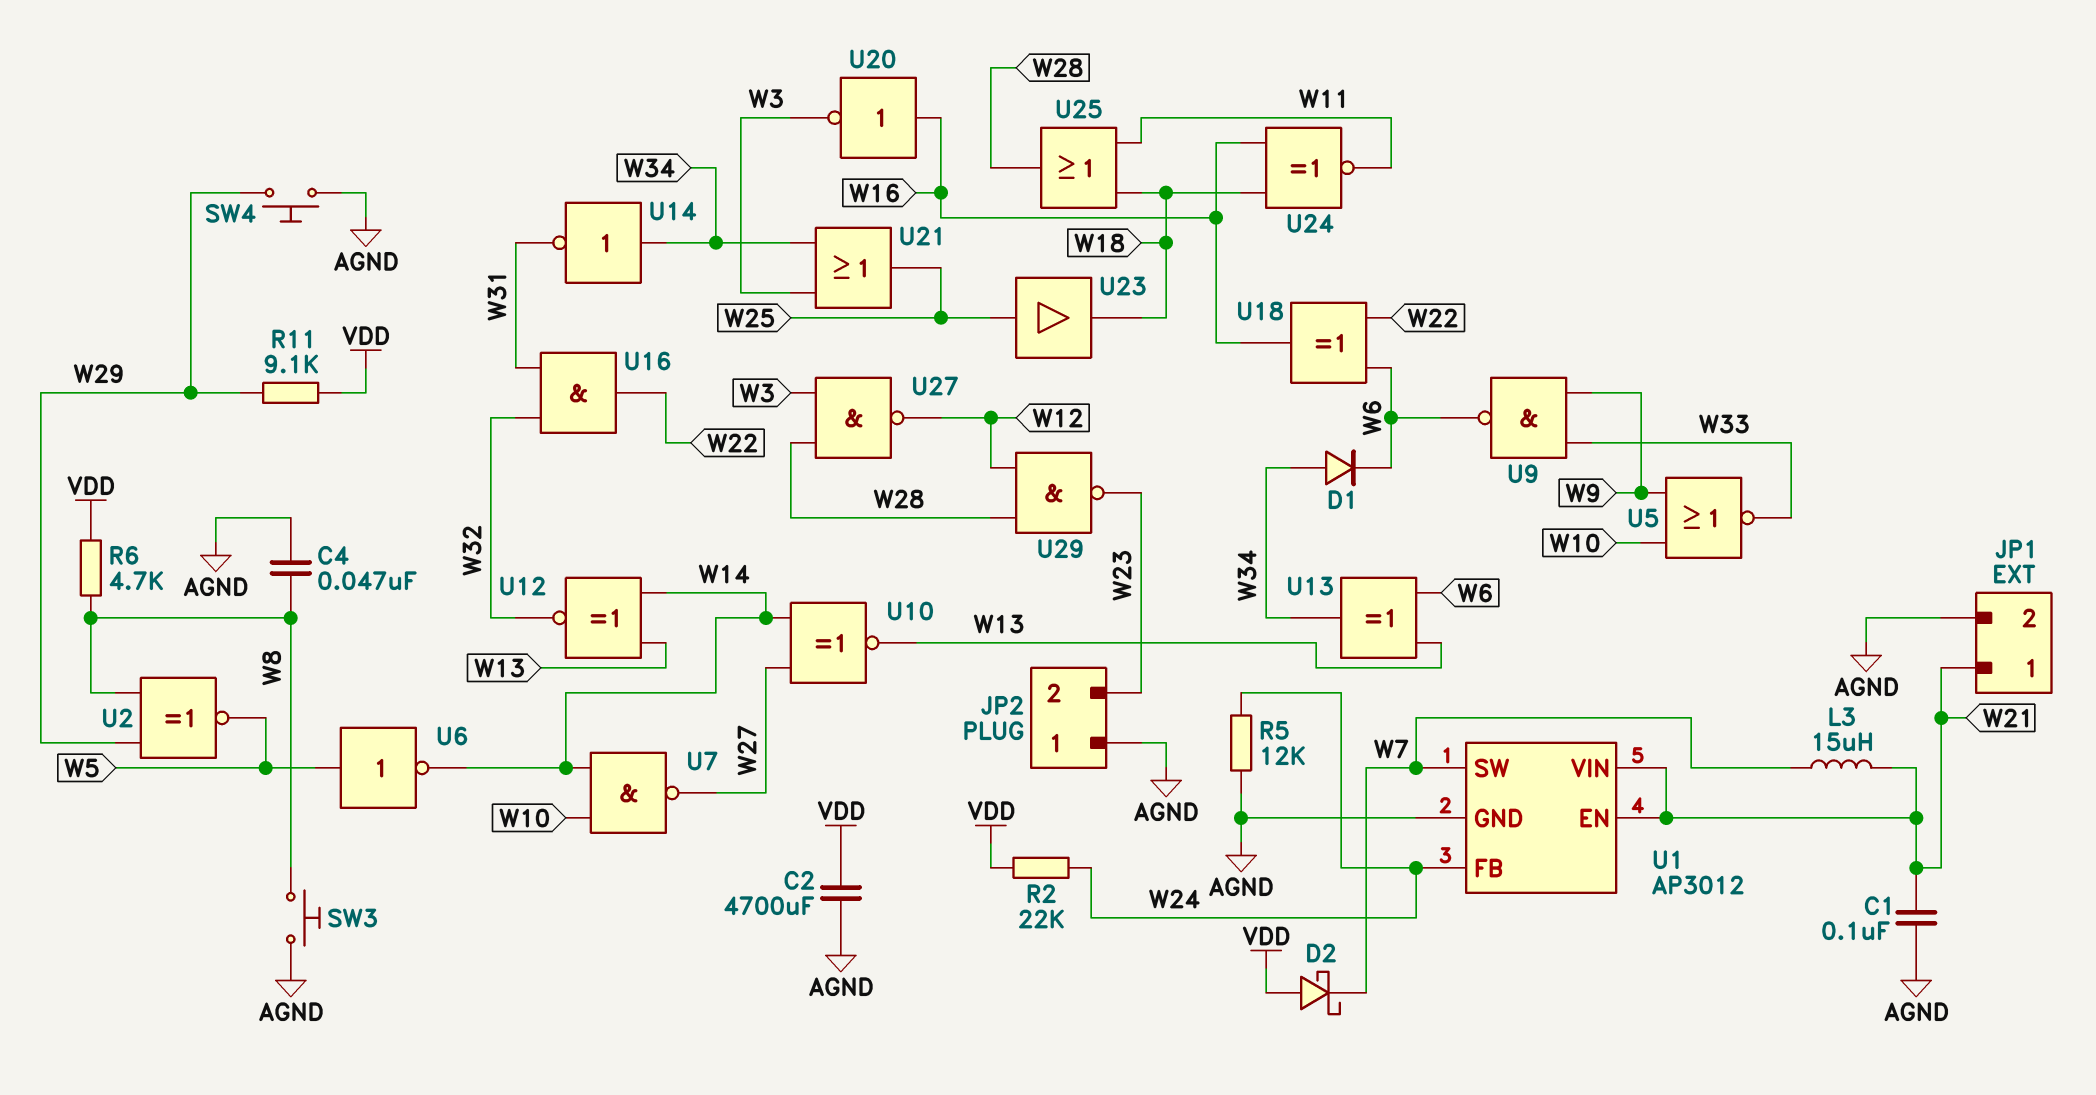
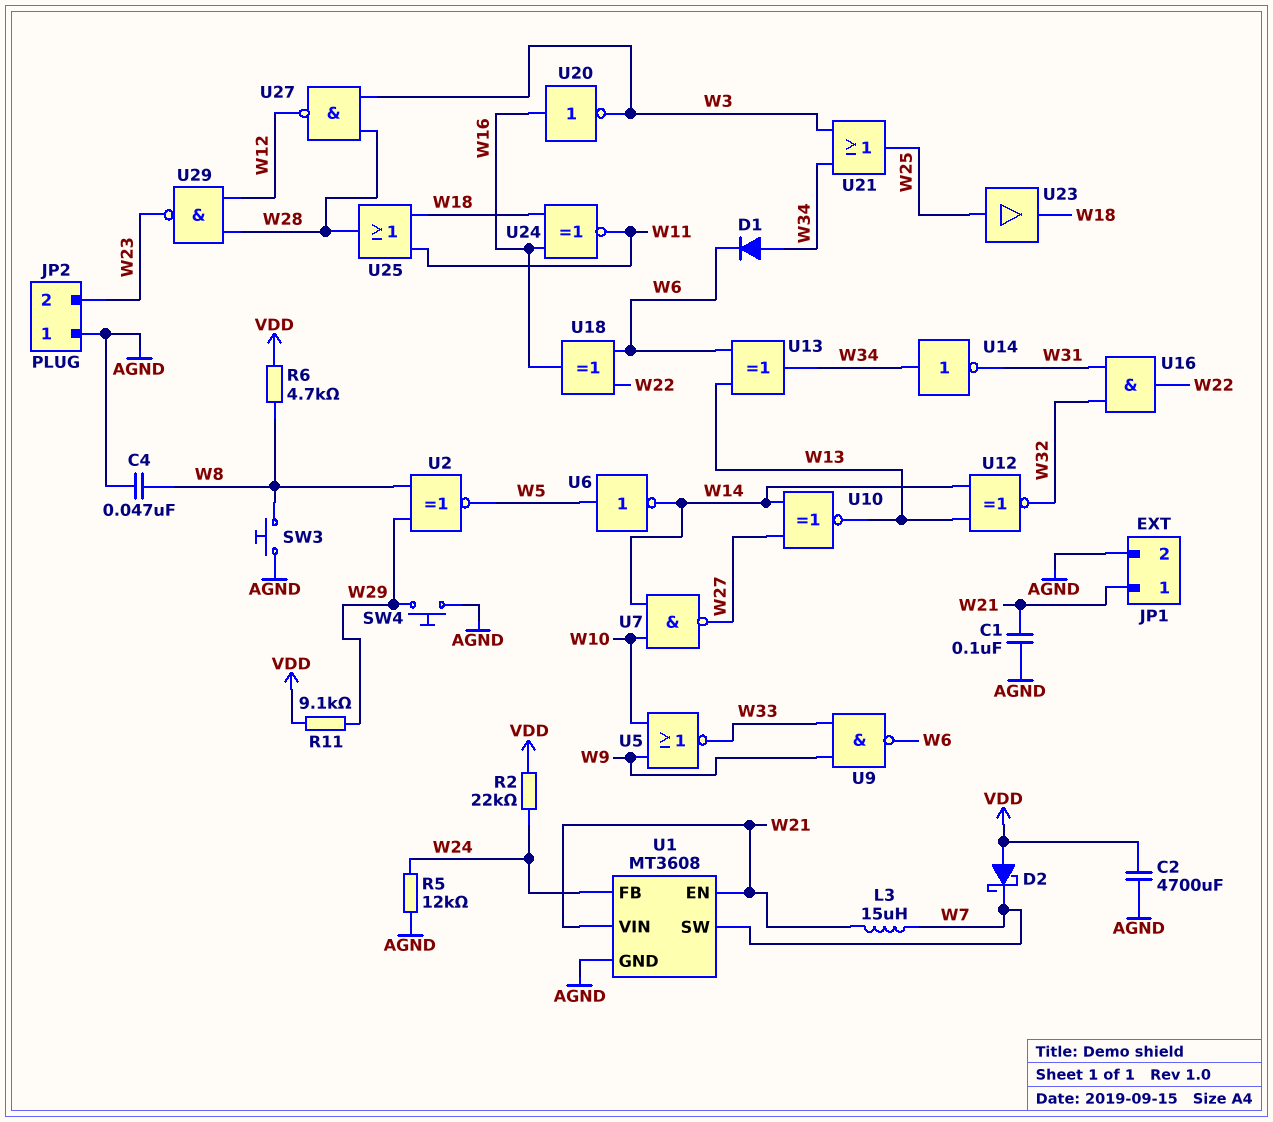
U1: AP3012 -> MT3608

